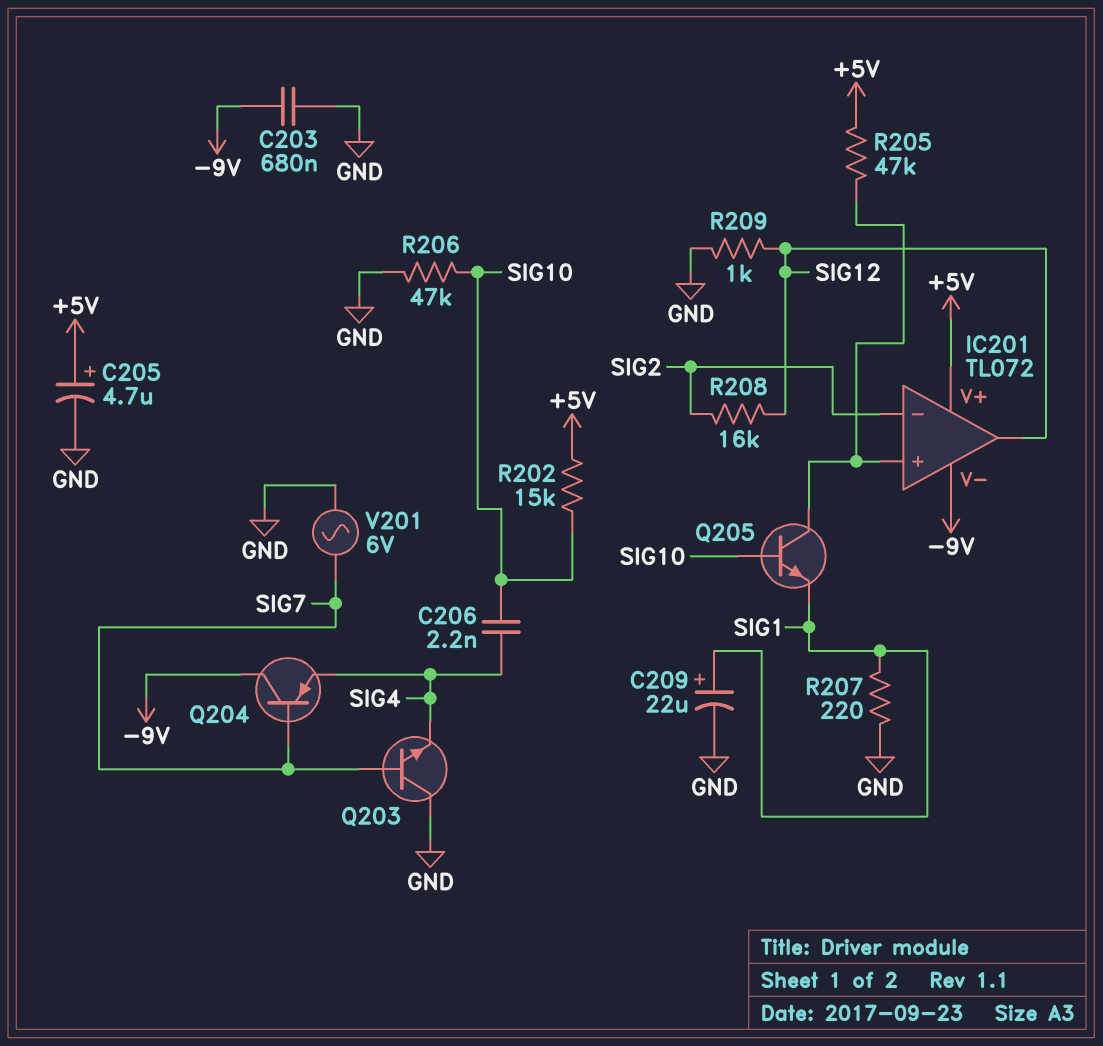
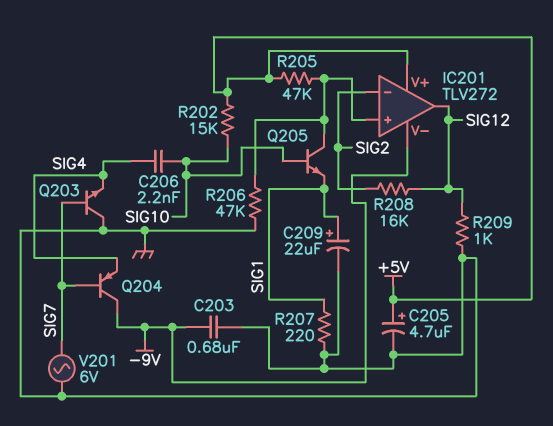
IC201: TL072 -> TLV272
R206: 47k (GND, SIG10) -> 47k (GND, IC201/in+)

